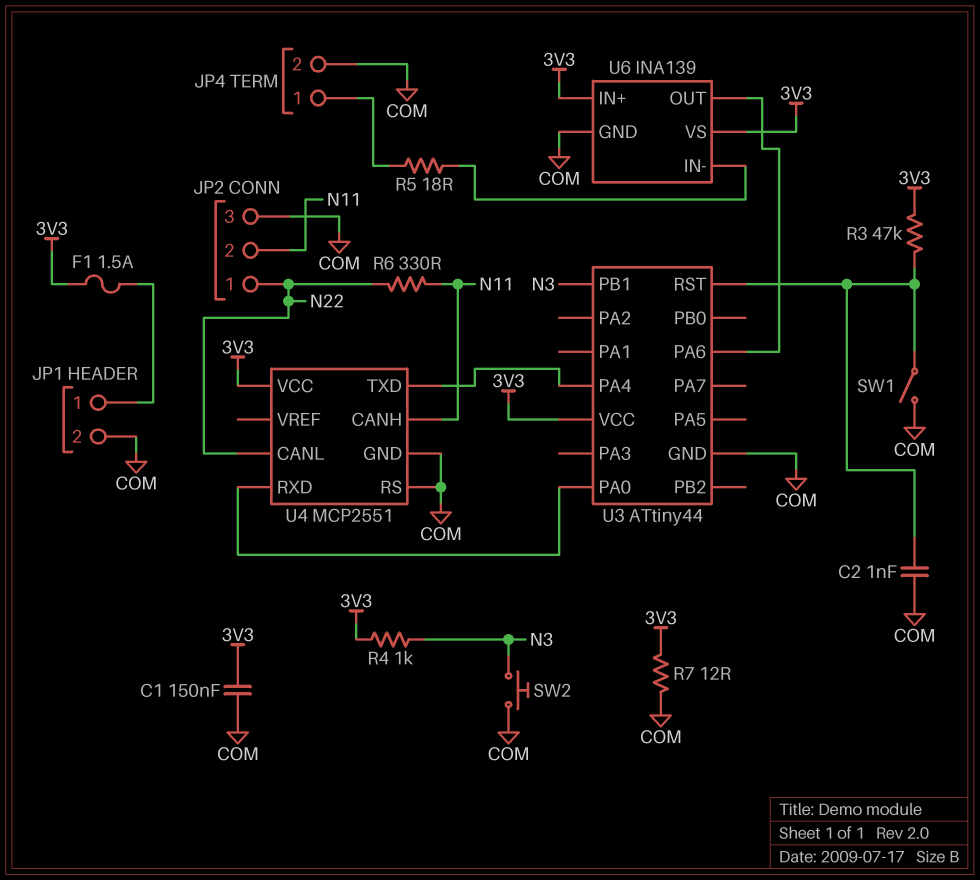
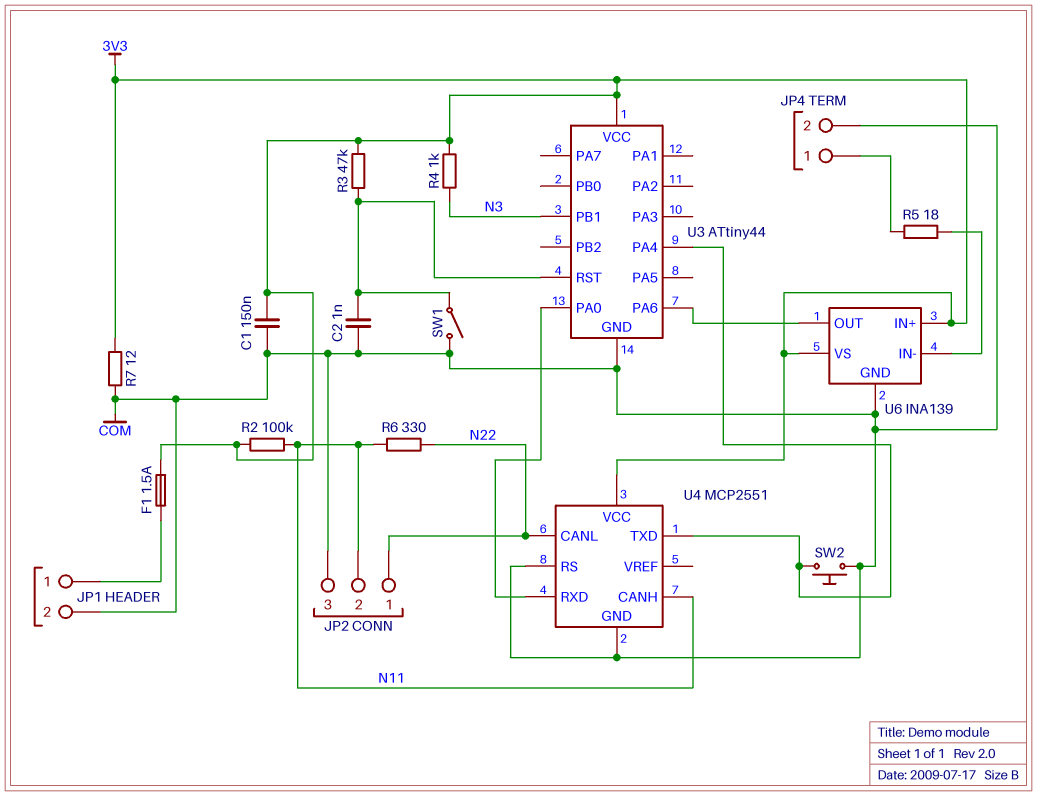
R2: none -> 100k (3V3, N11)
SW2: button (COM, N3) -> button (COM, U3/PA4)

